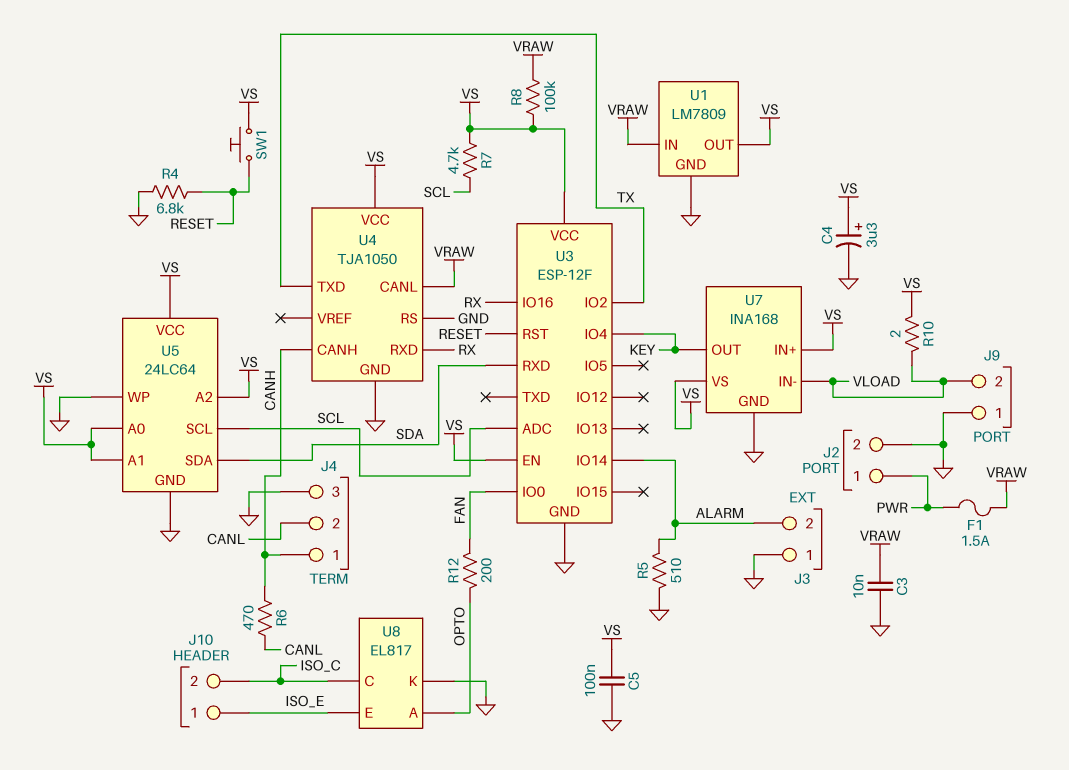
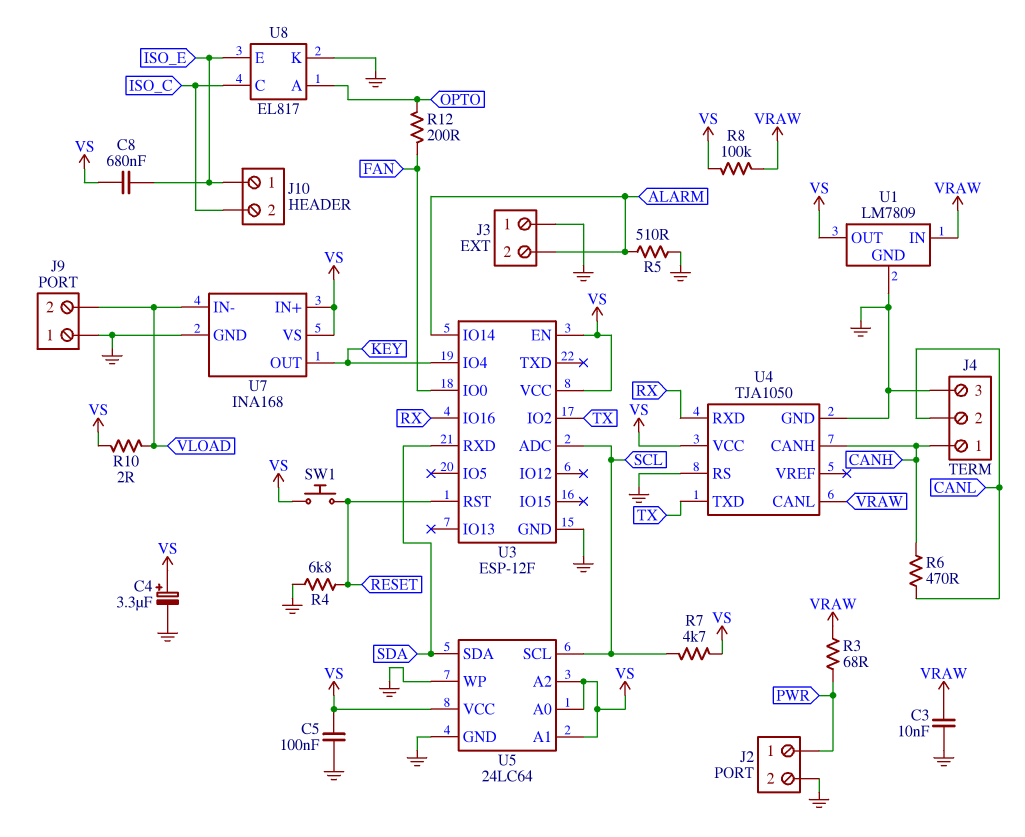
C8: none -> 680nF (ISO_E, VS)
F1: 1.5A (PWR, VRAW) -> none
R3: none -> 68 (PWR, VRAW)

